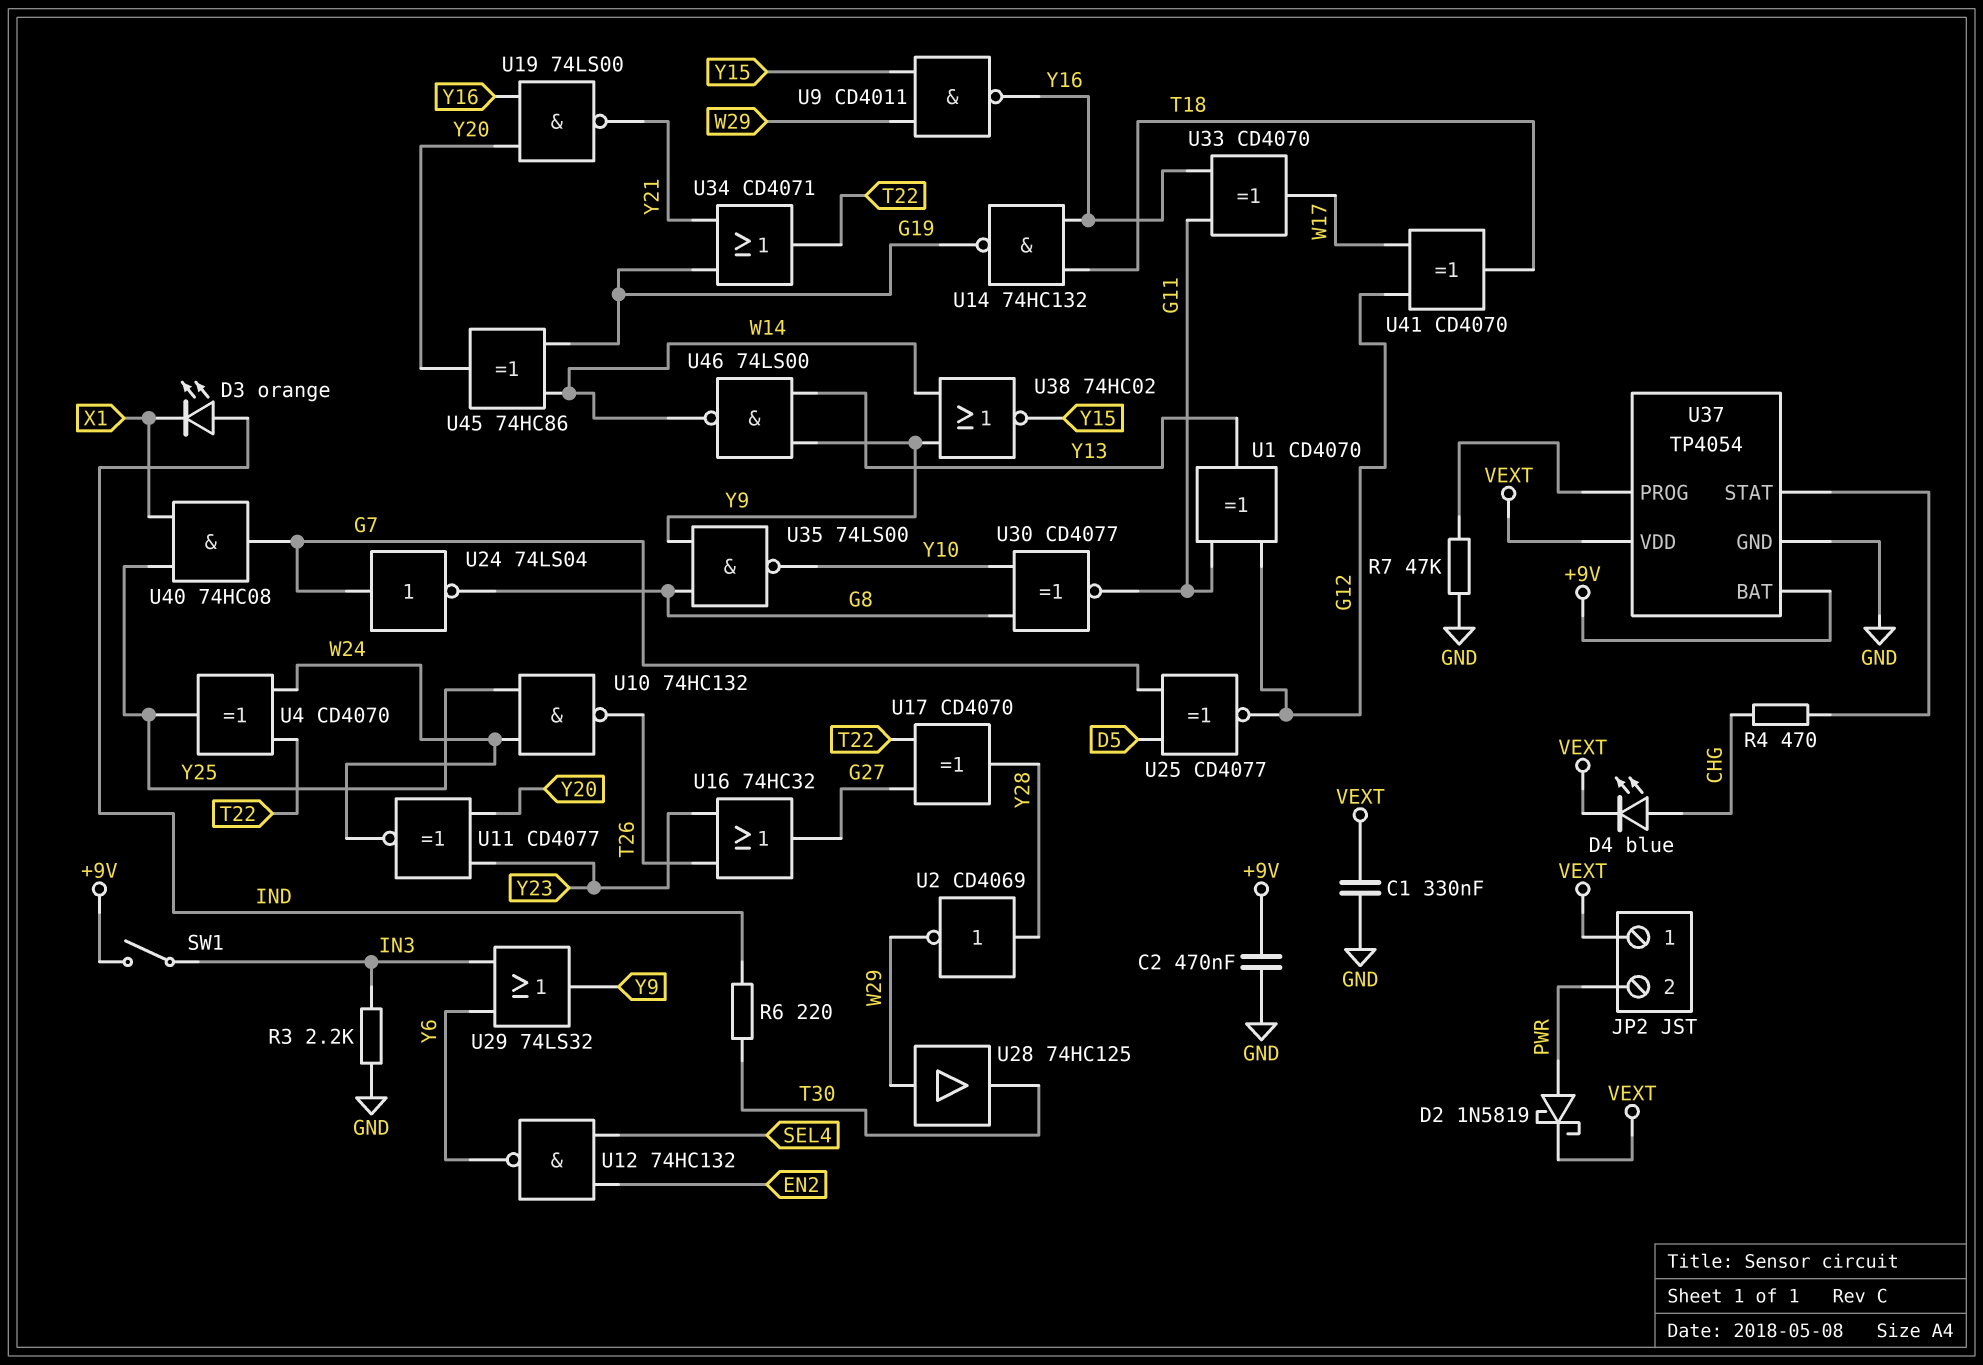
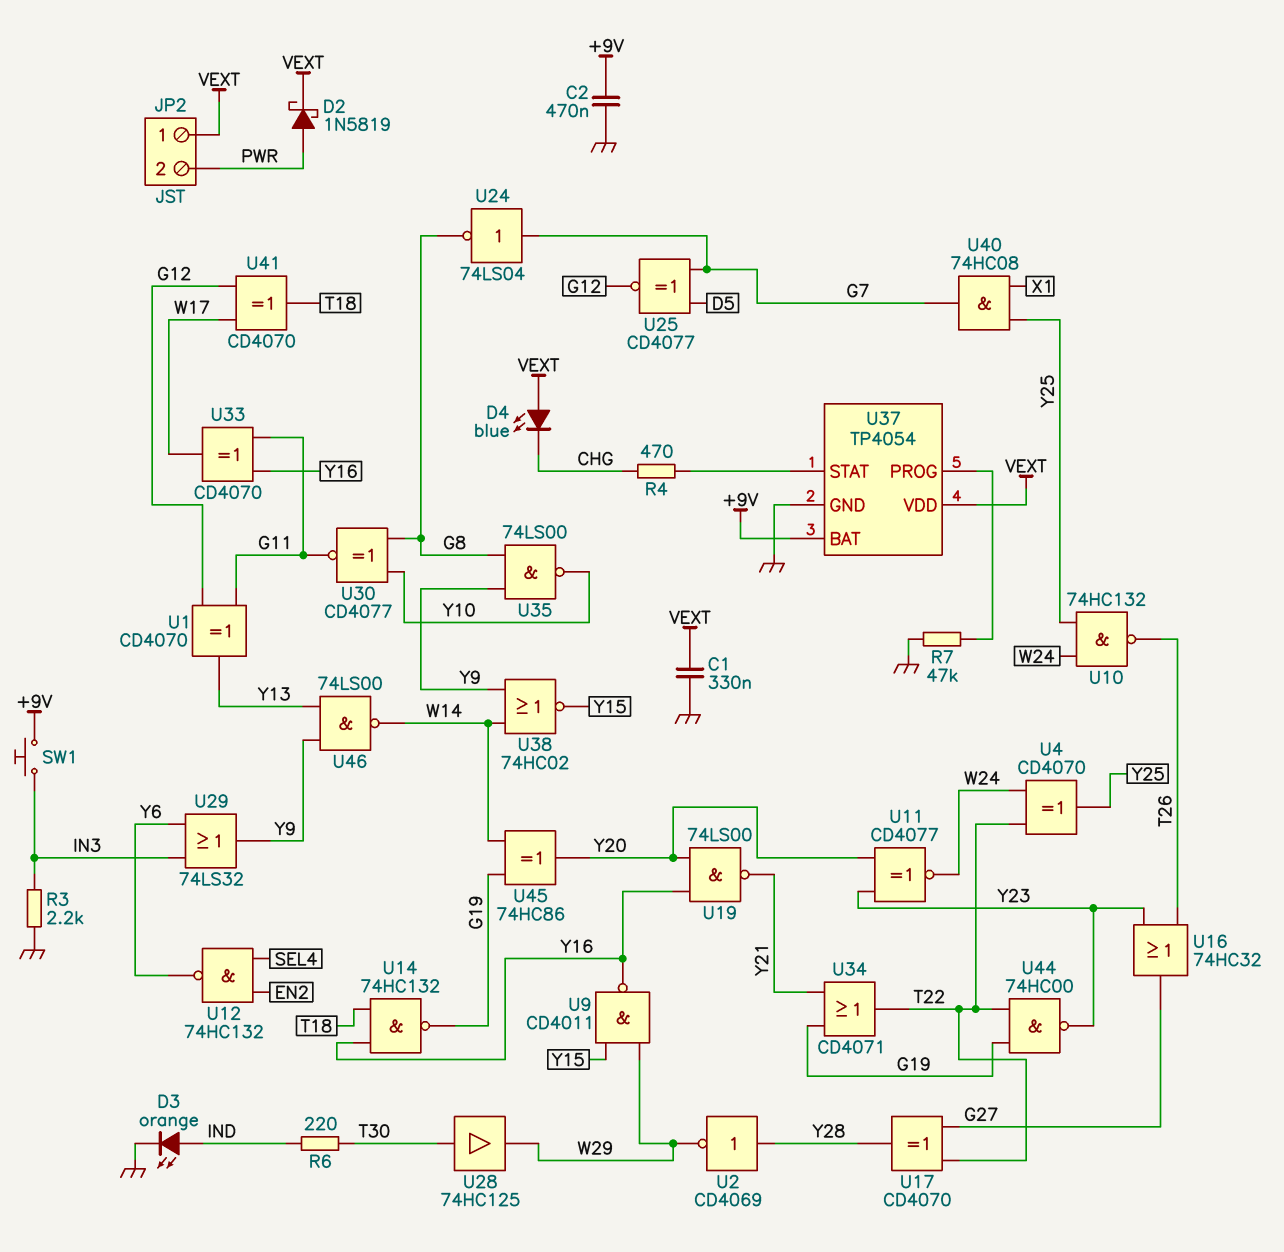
D3: LED orange (A IND, K X1) -> LED orange (A IND, K GND)
D4: LED blue (A CHG, K VEXT) -> LED blue (A VEXT, K CHG)
SW1: switch (+9V, IN3) -> button (+9V, IN3)
U28: buffer 74HC125 (in W29, out T30) -> buffer 74HC125 (in T30, out W29)
U44: none -> NAND 74HC00 (in G19, in T22, out Y23)

